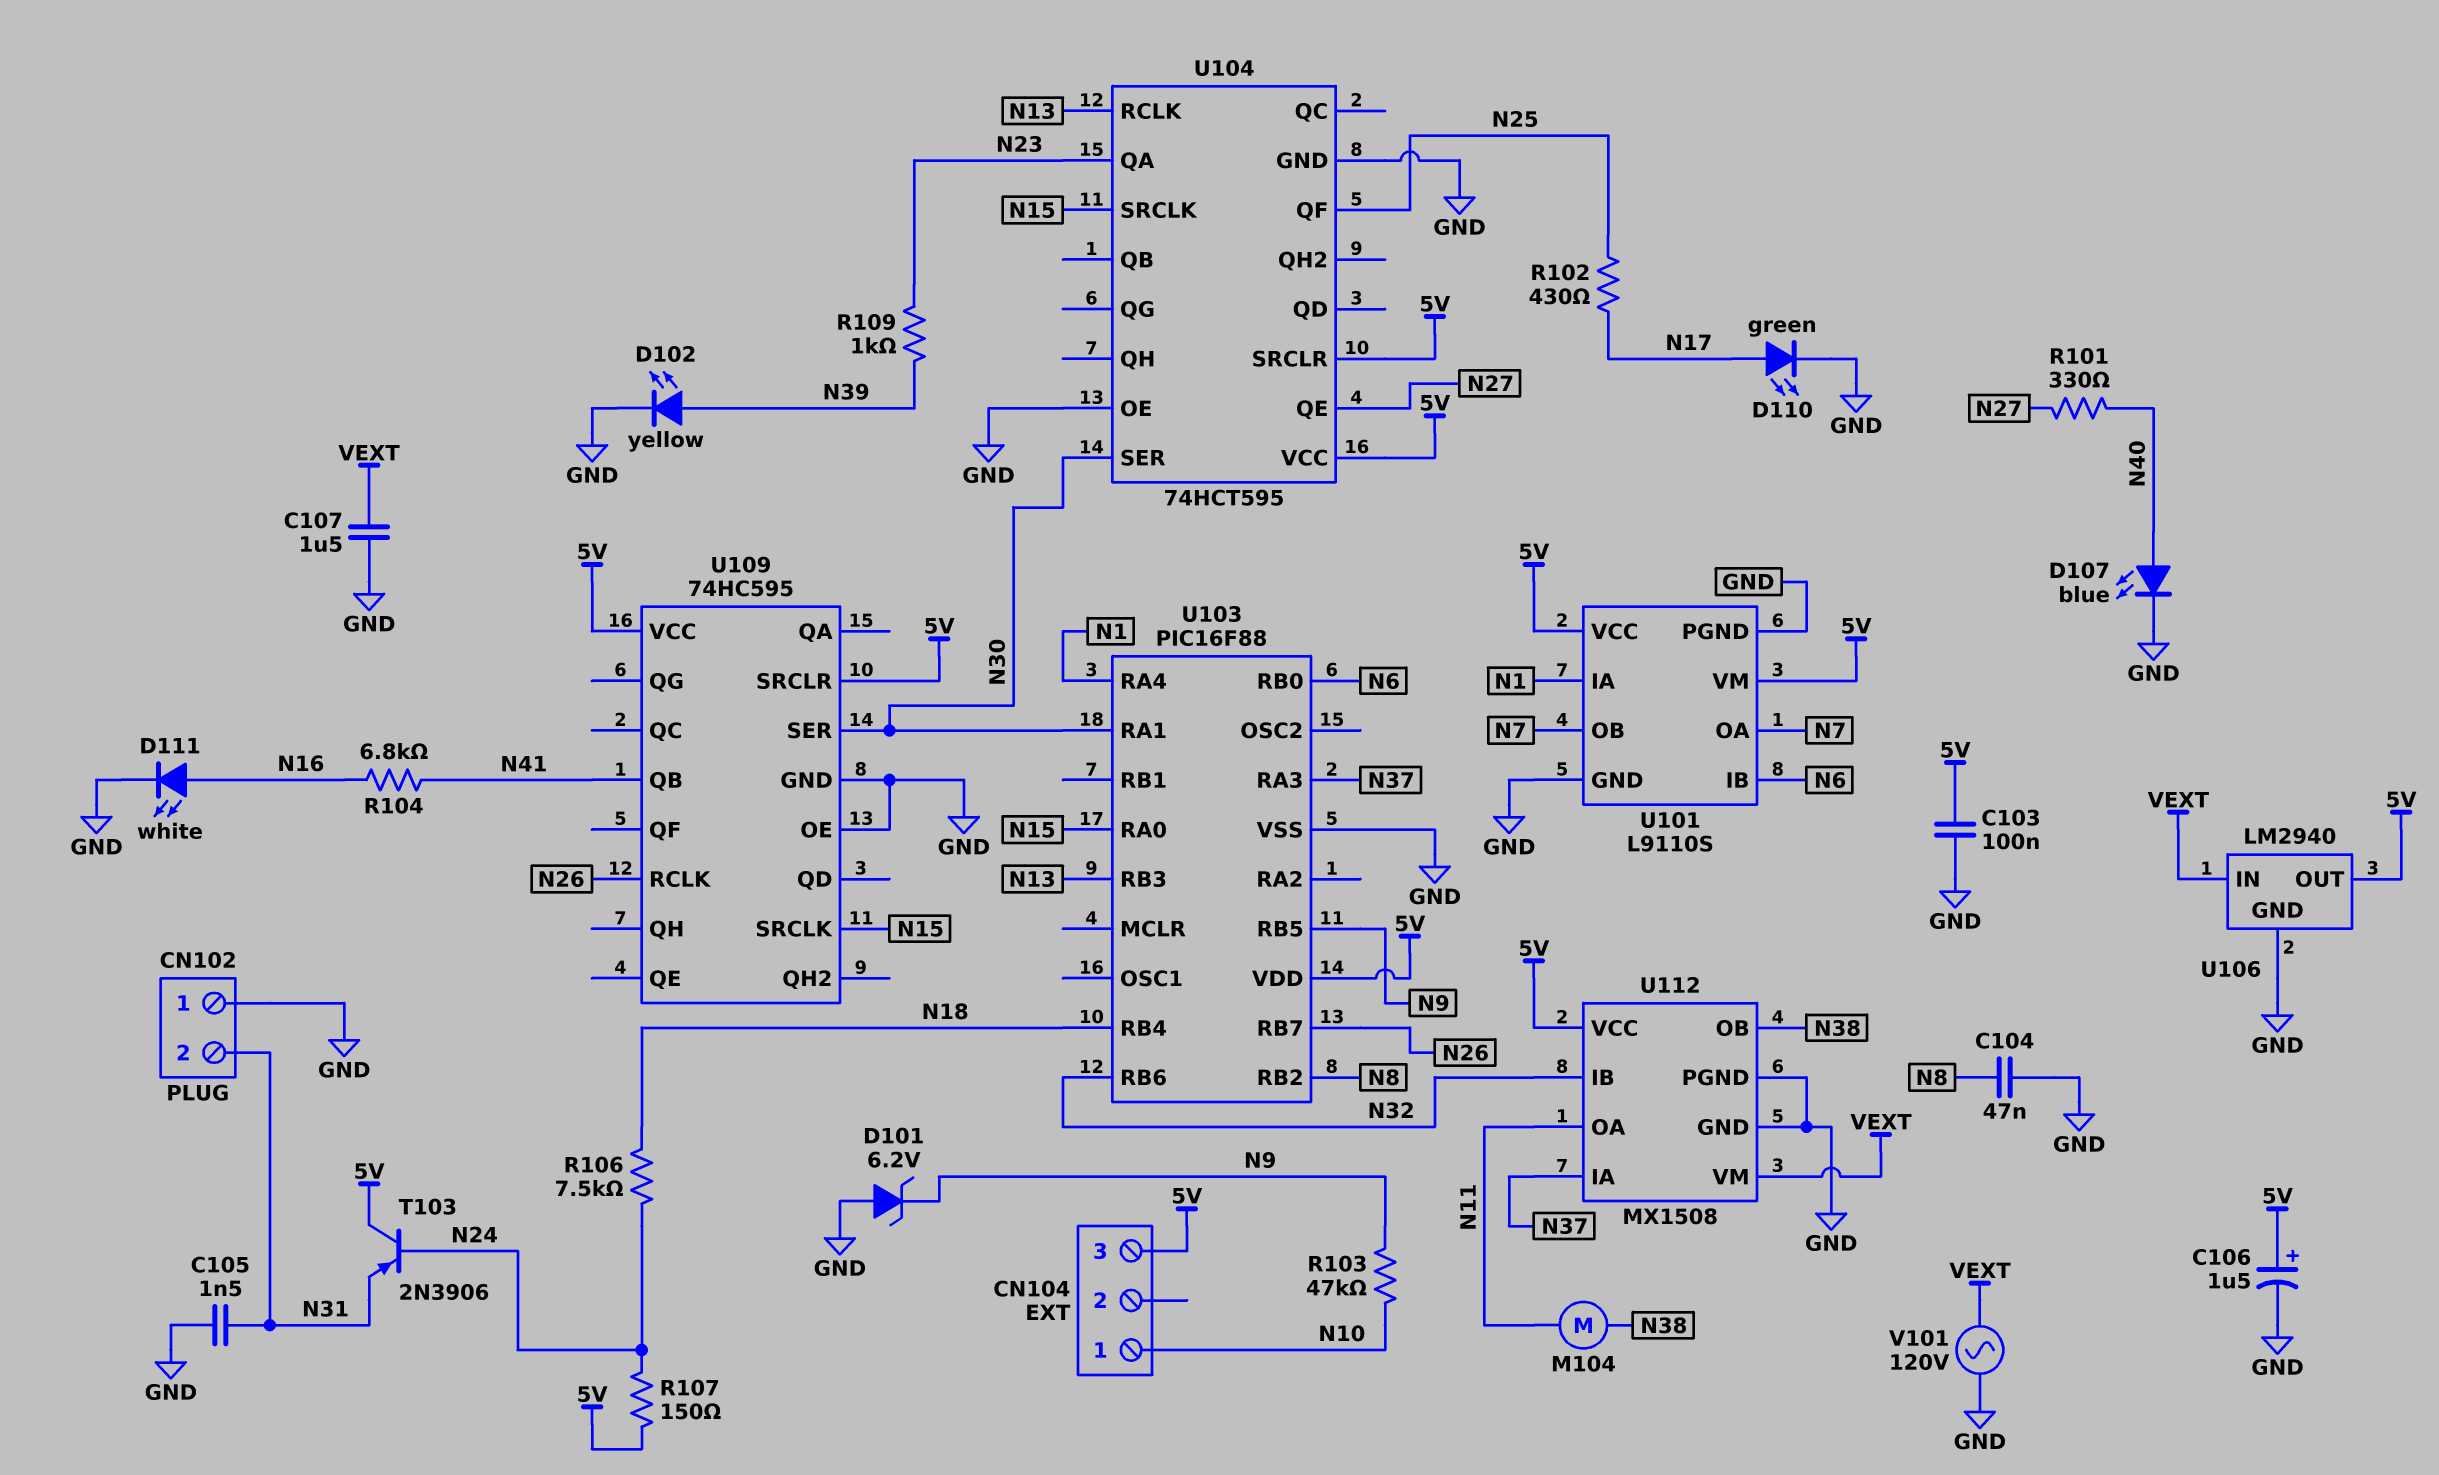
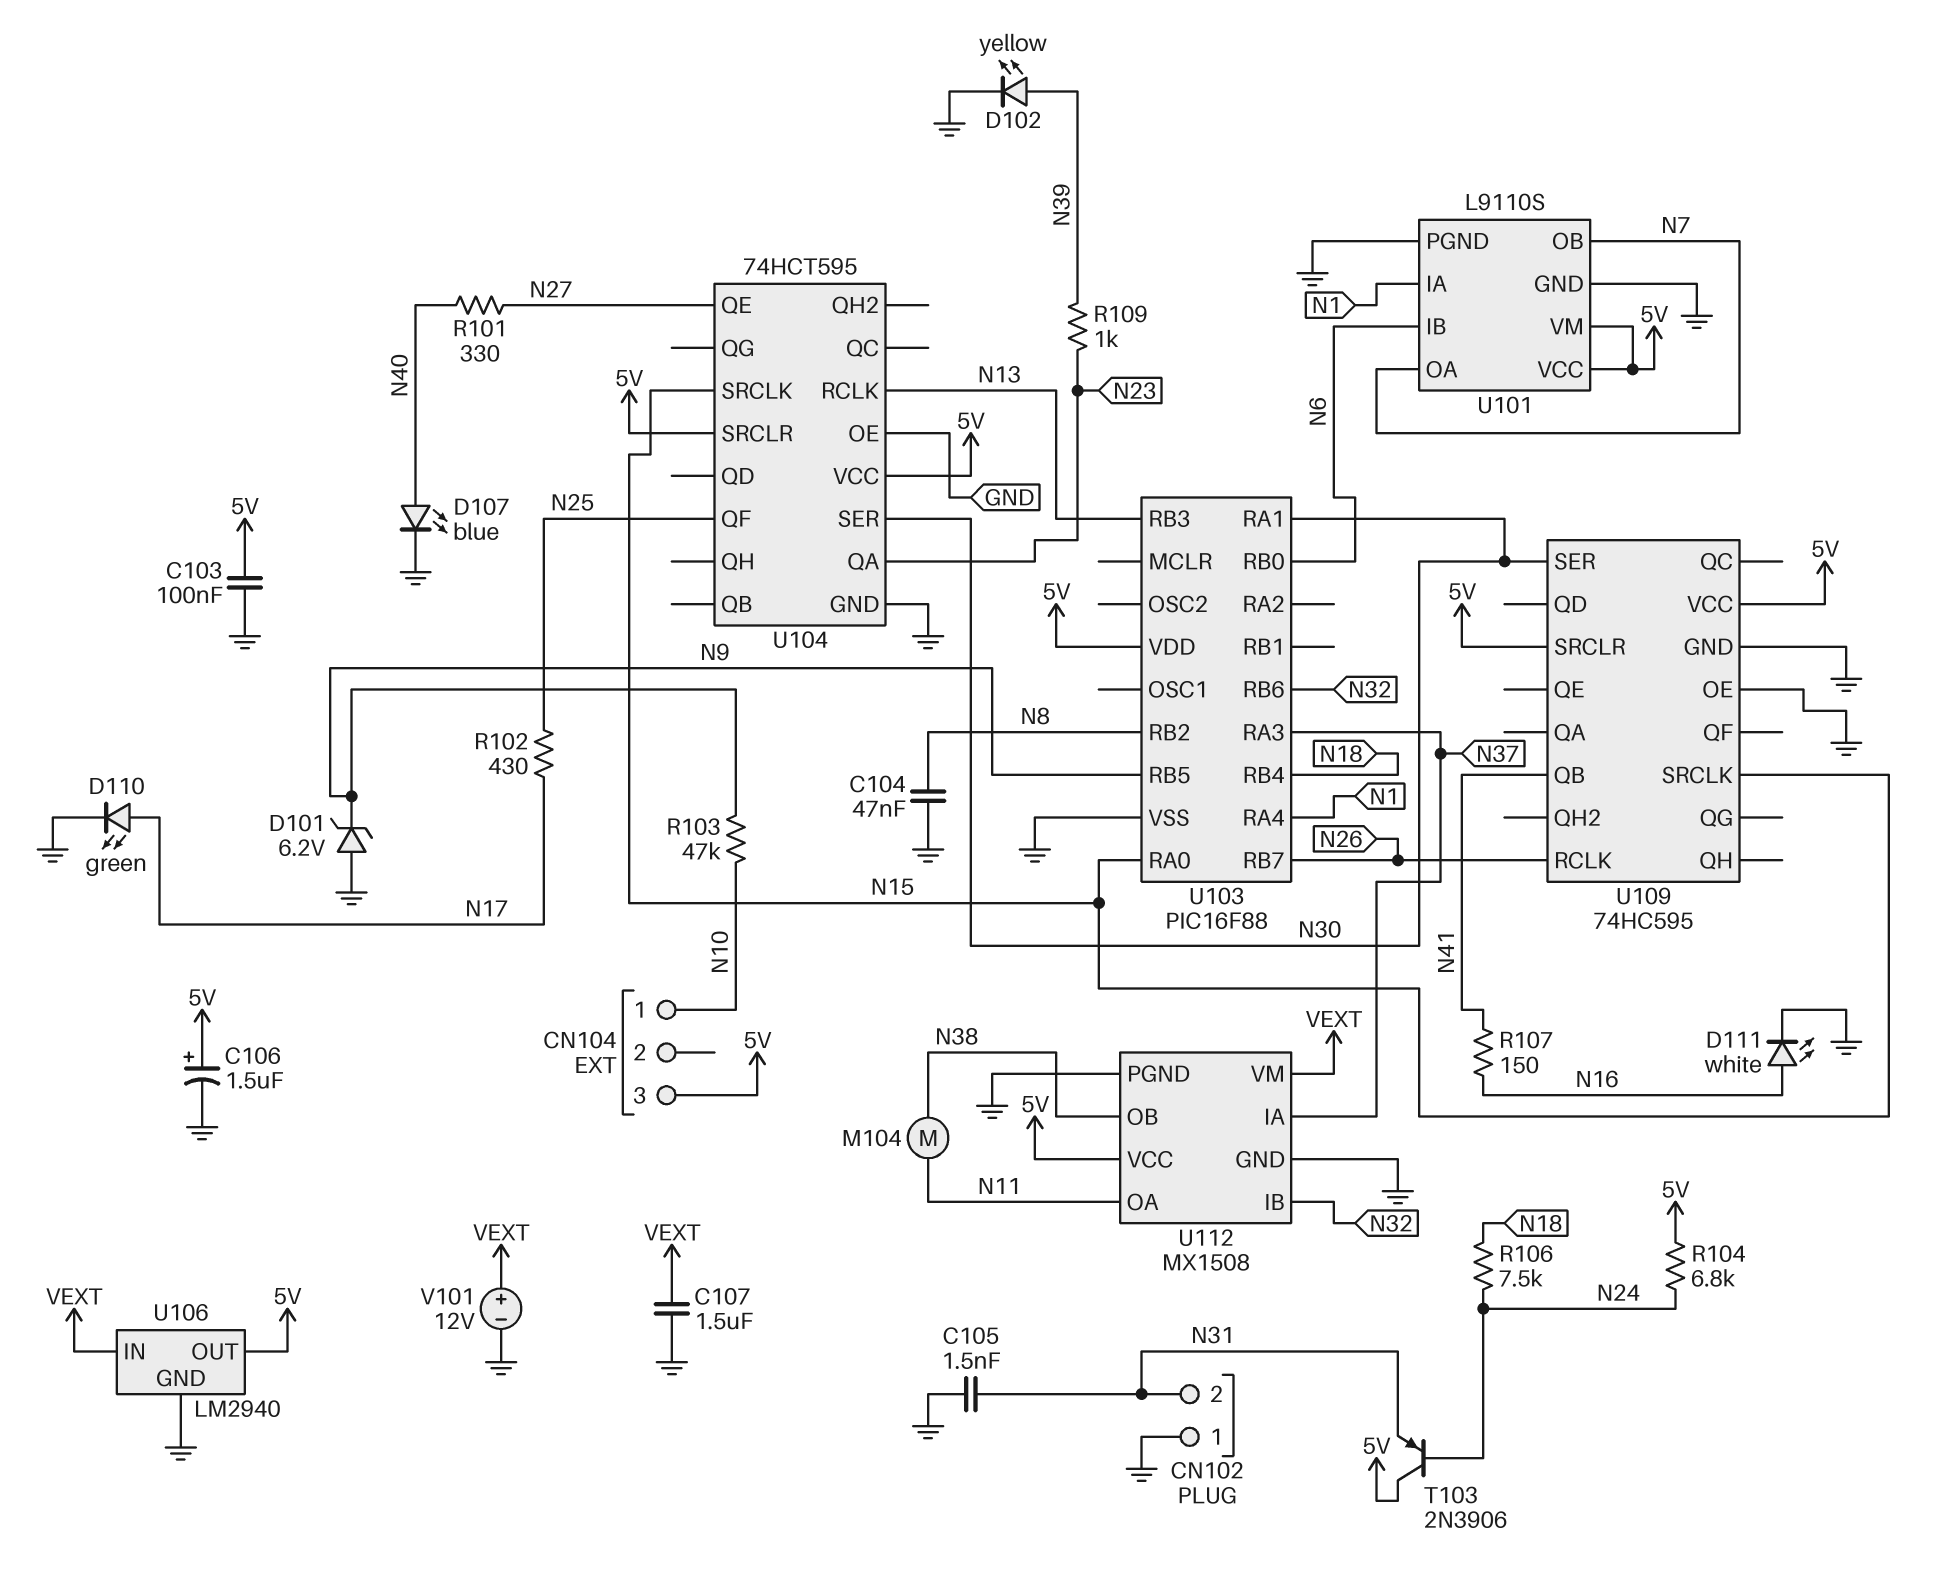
R104: 6.8k (N16, N41) -> 6.8k (5V, N24)
R107: 150 (5V, N24) -> 150 (N16, N41)
V101: AC 120V (GND, VEXT) -> 12V (plus VEXT, minus GND)

